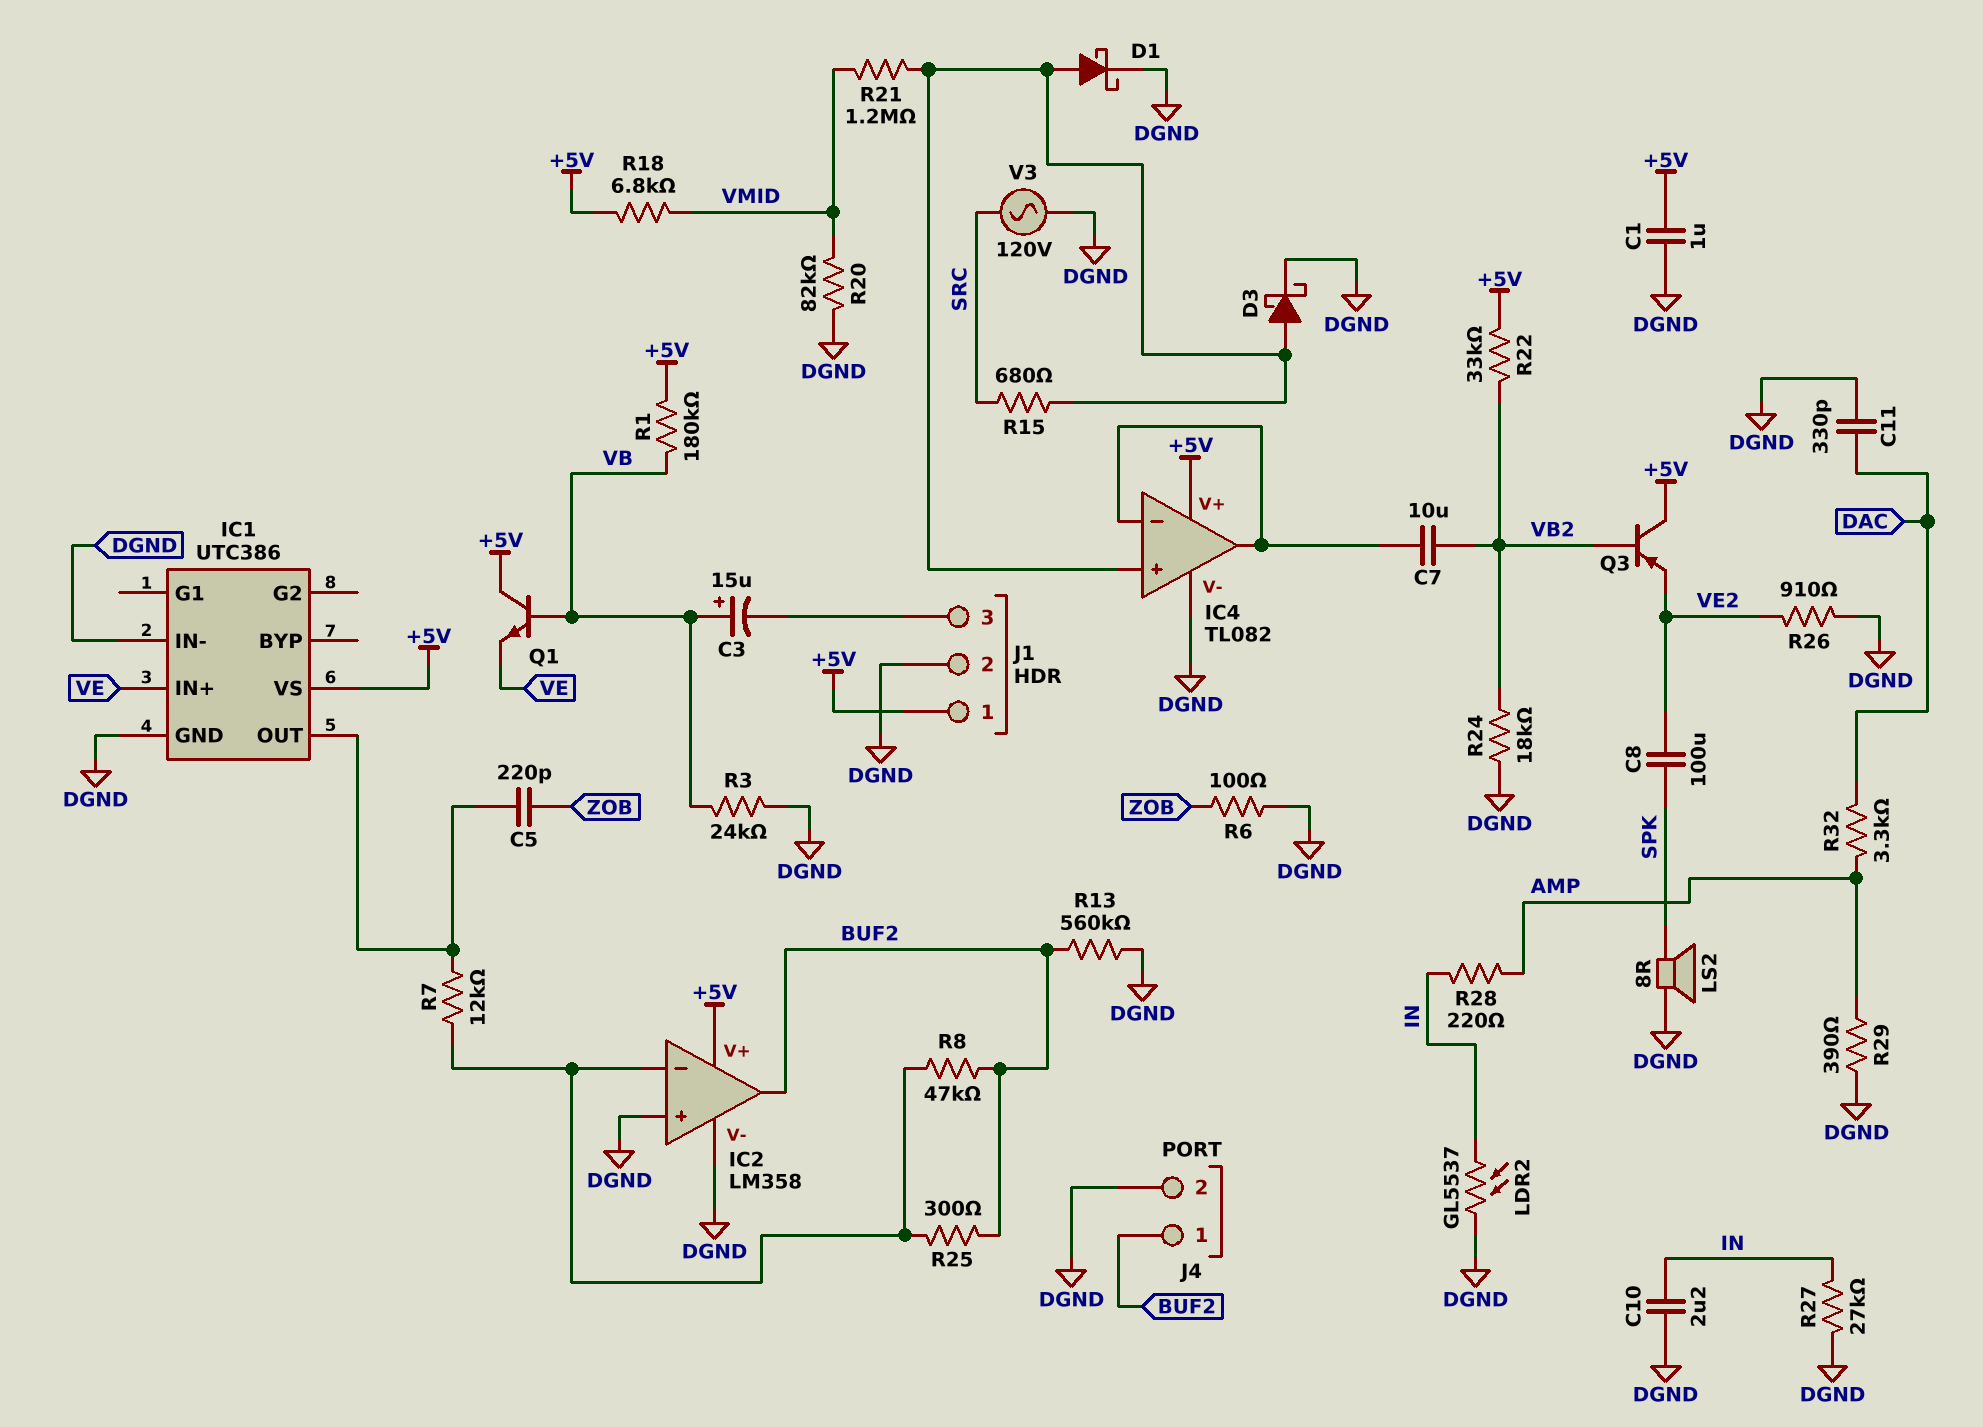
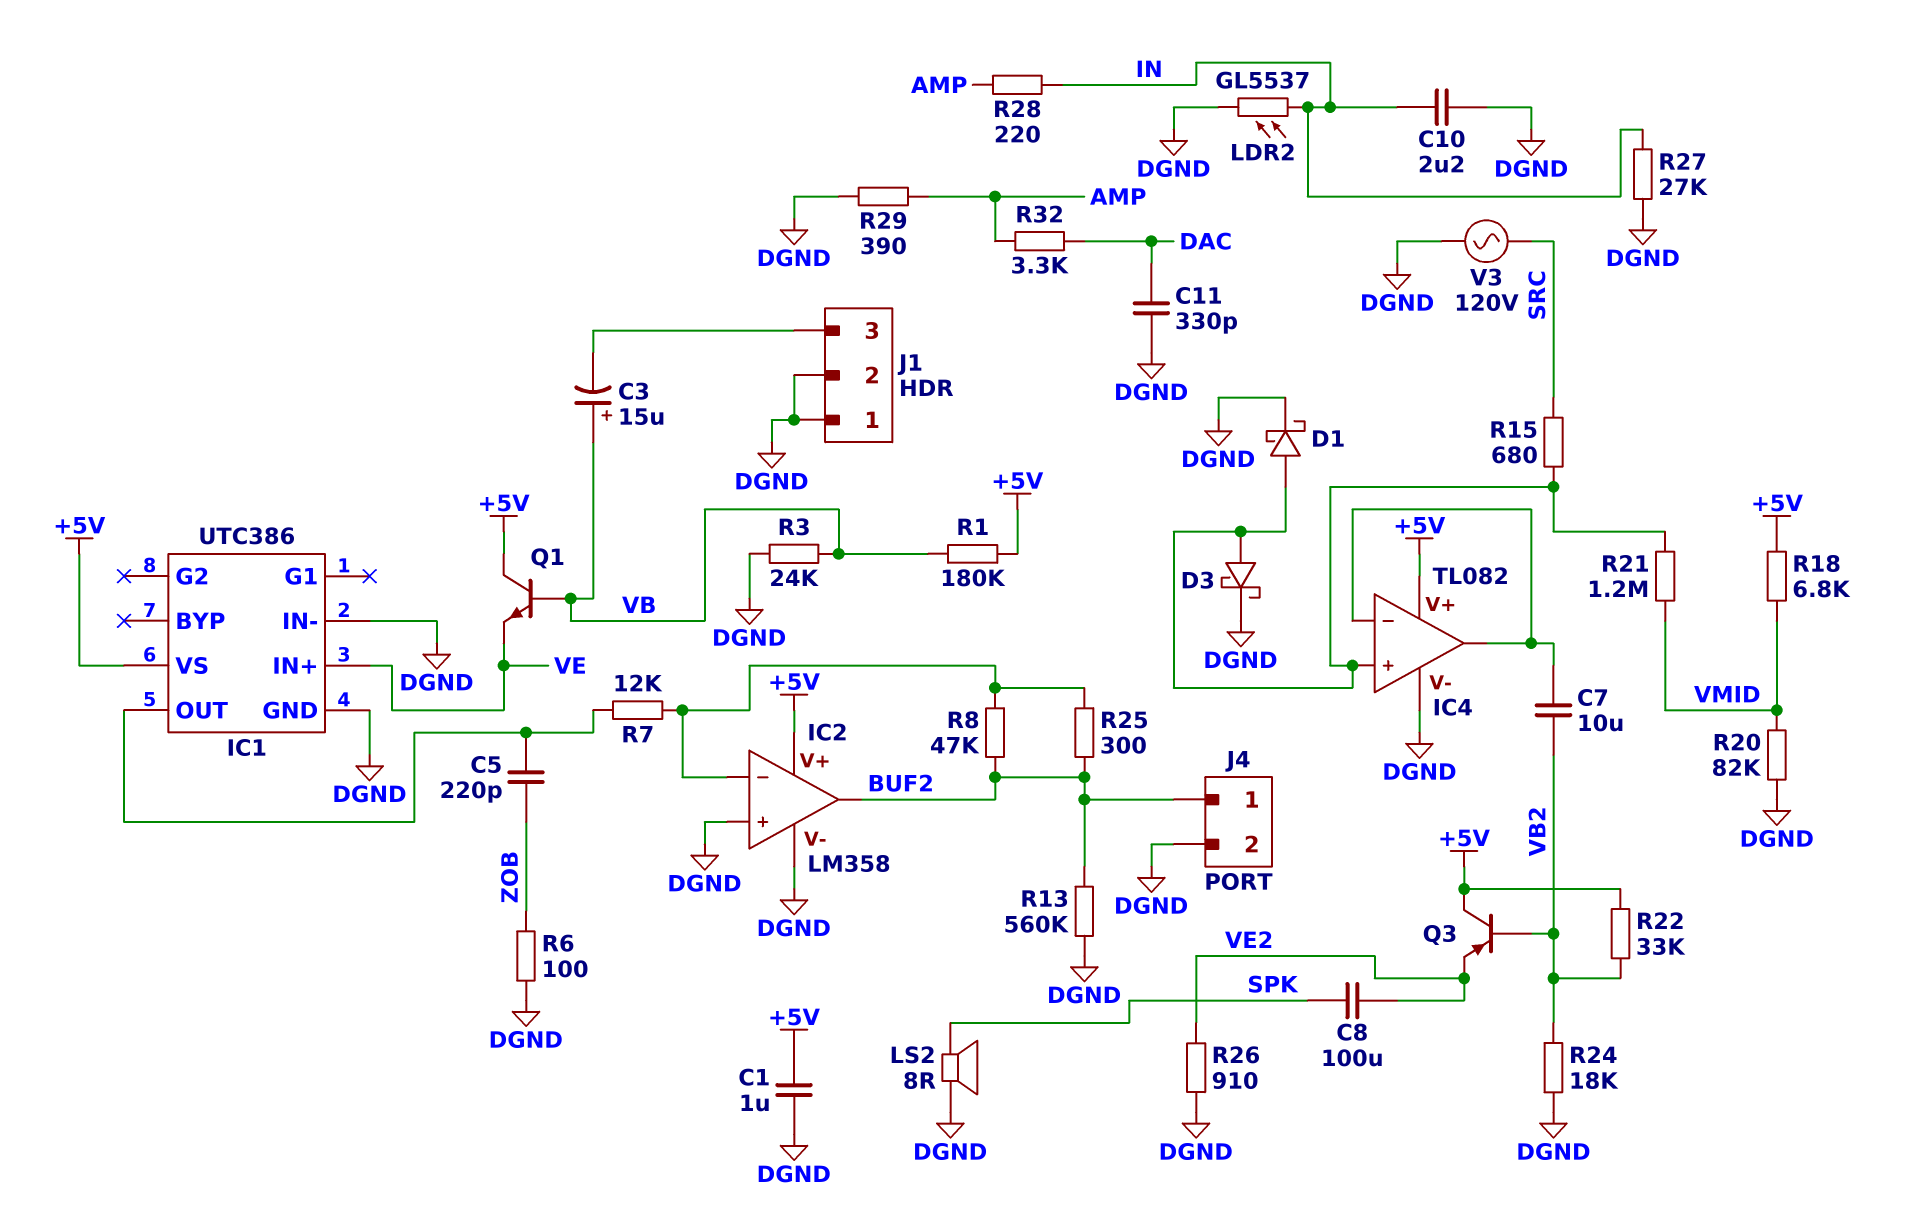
J1 pin 1: +5V -> DGND

